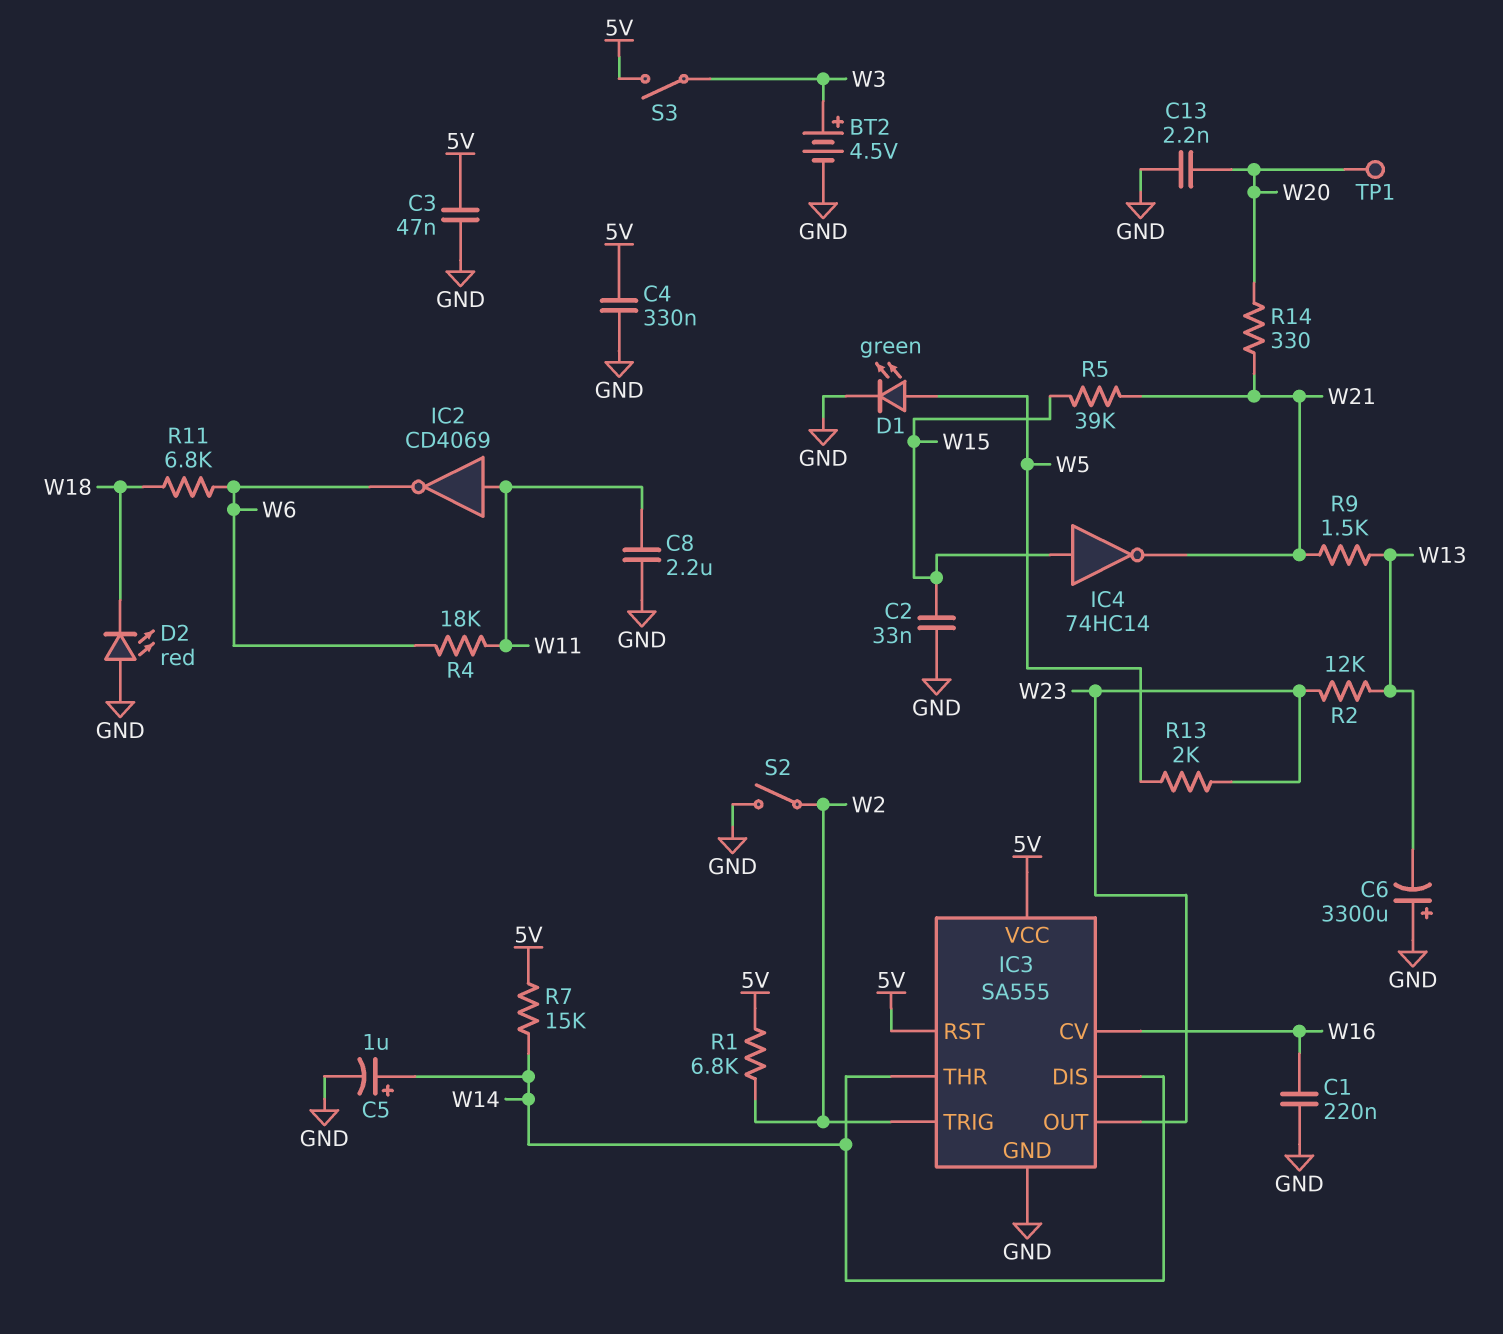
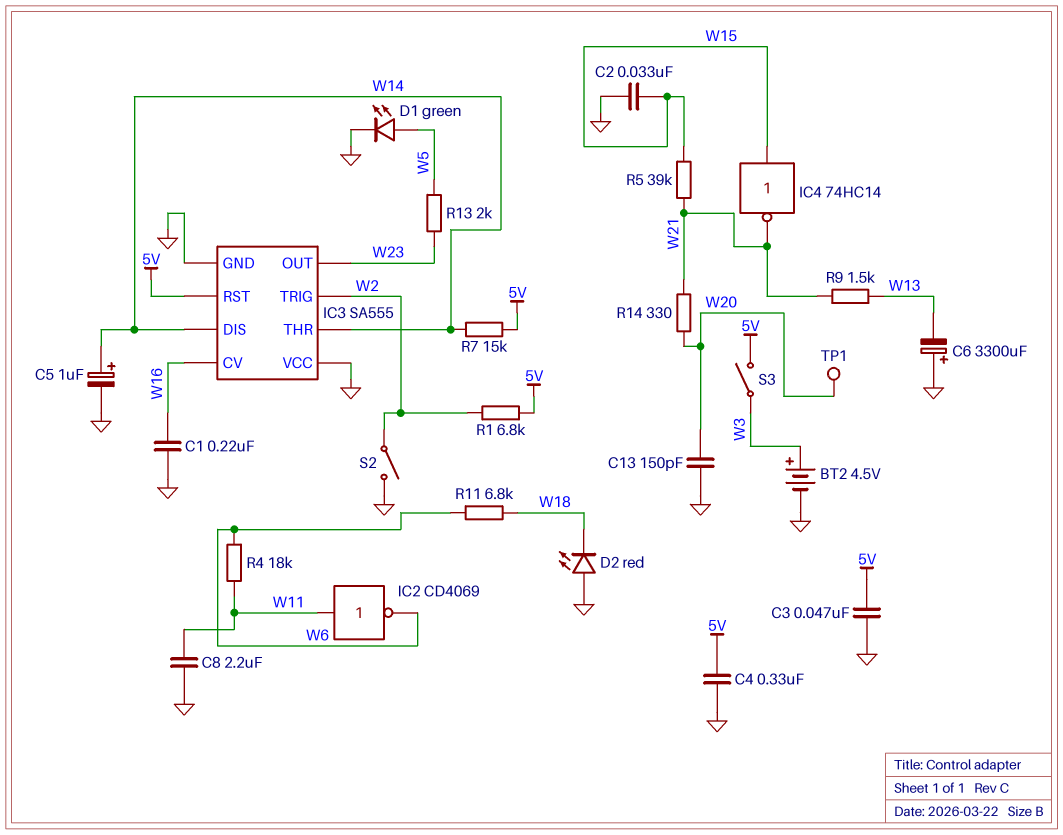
C13: 2.2nF (GND, W20) -> 150pF (GND, W20)
IC3 pin VCC: 5V -> GND
R2: 12k (W13, W23) -> none

